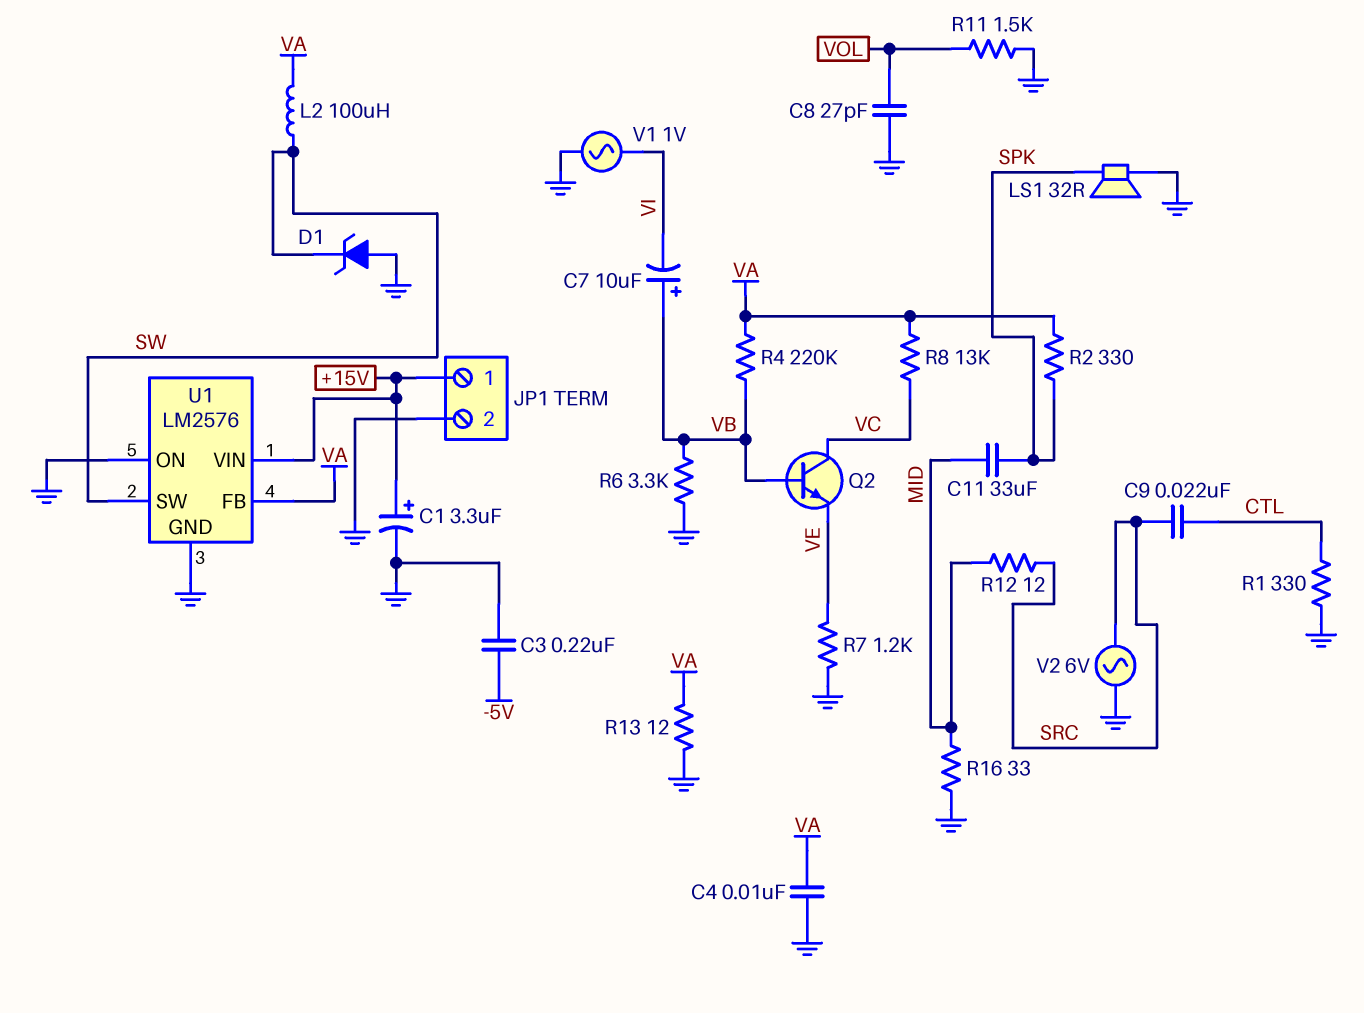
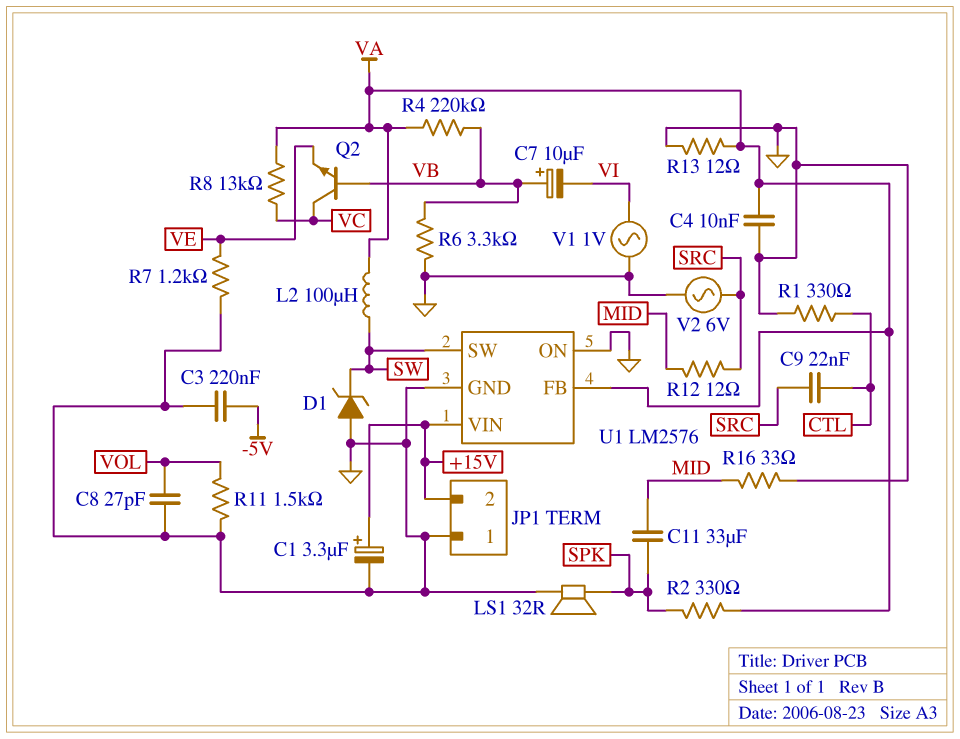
JP1 pin 1: +15V -> GND
JP1 pin 2: GND -> +15V

